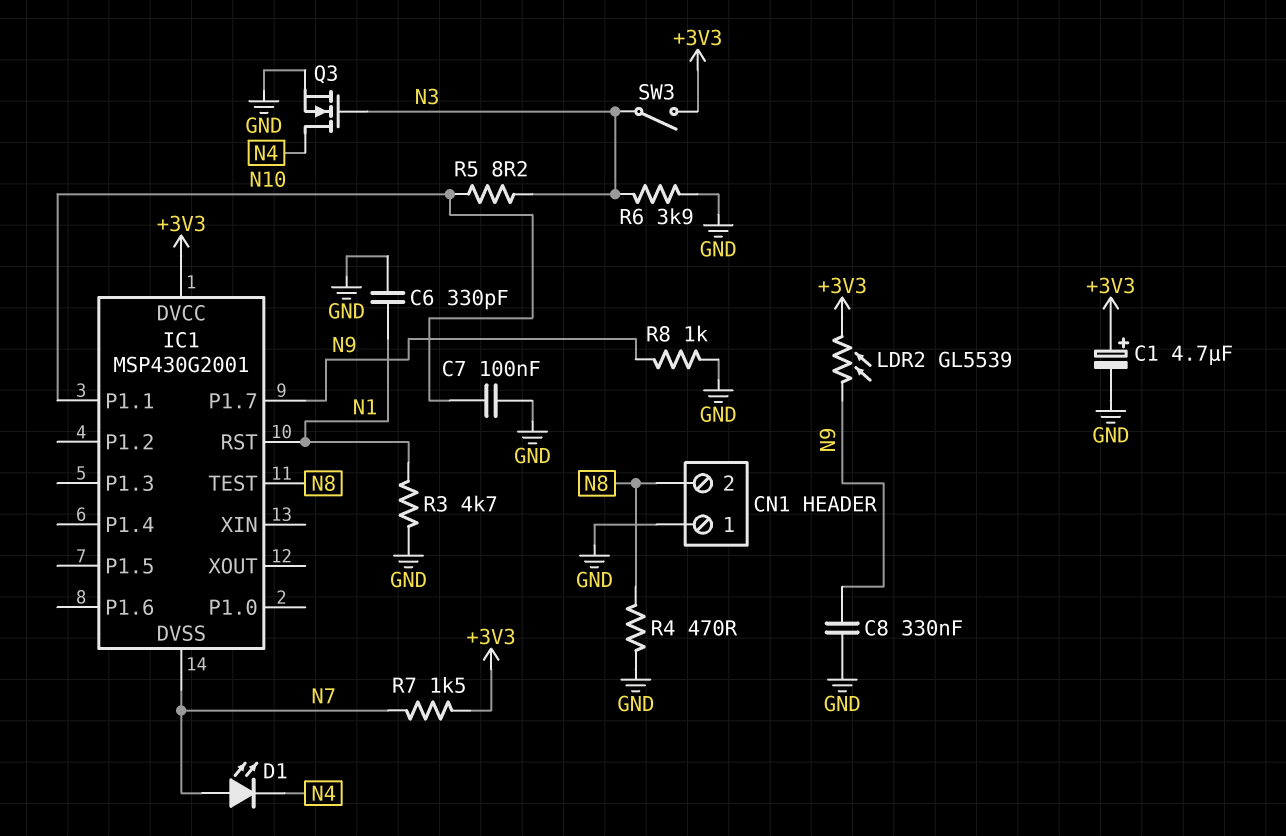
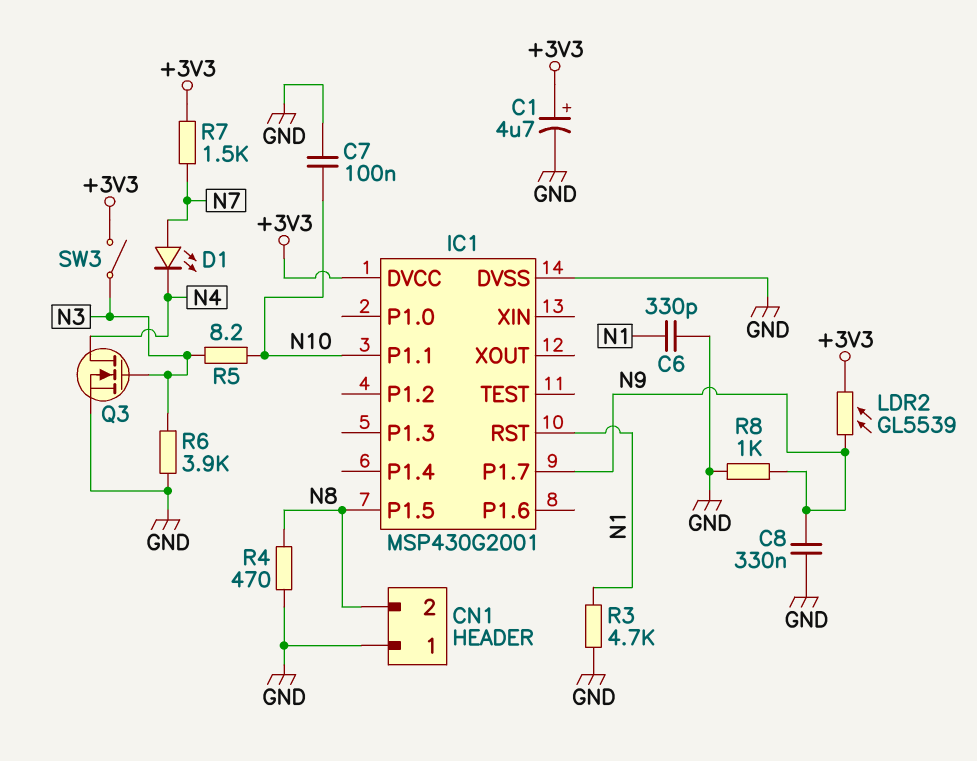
IC1 pin DVSS: N7 -> GND
IC1 pin P1.5: none -> N8
IC1 pin TEST: N8 -> none

